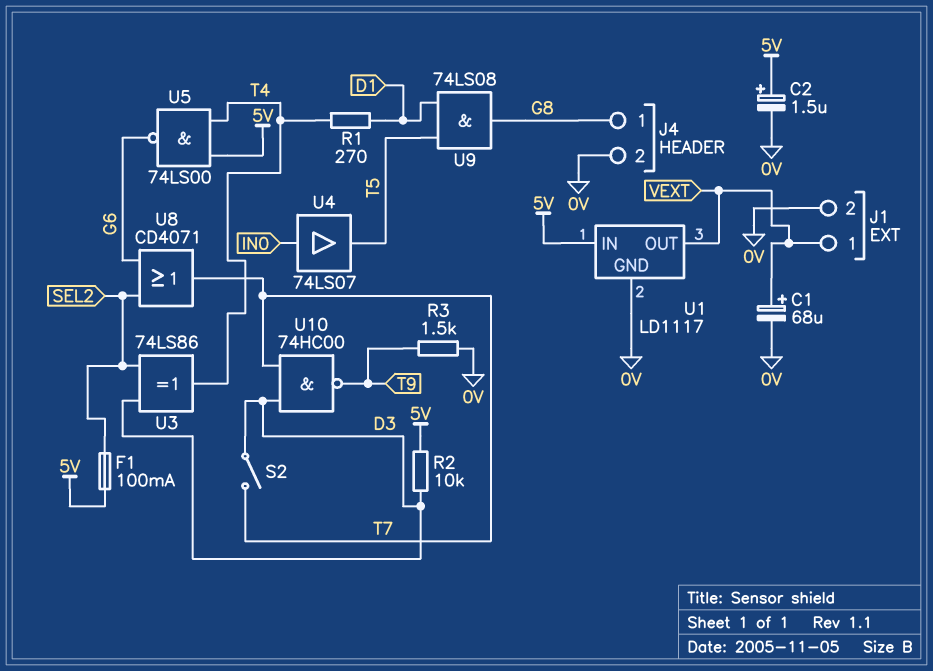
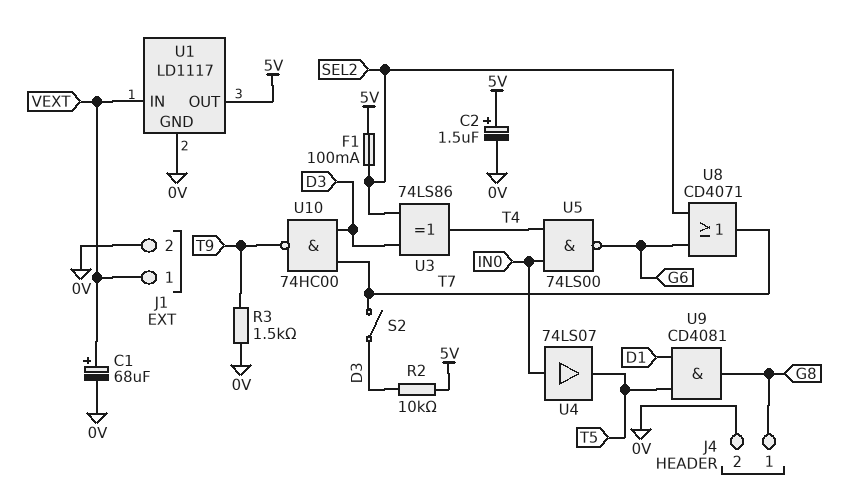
R1: 270 (D1, T4) -> none
U1 pin IN: 5V -> VEXT
U1 pin OUT: VEXT -> 5V
U5: NAND 74LS00 (in 5V, in T4, out G6) -> NAND 74LS00 (in IN0, in T4, out G6)
U9: AND 74LS08 (in D1, in T5, out G8) -> AND CD4081 (in D1, in T5, out G8)

